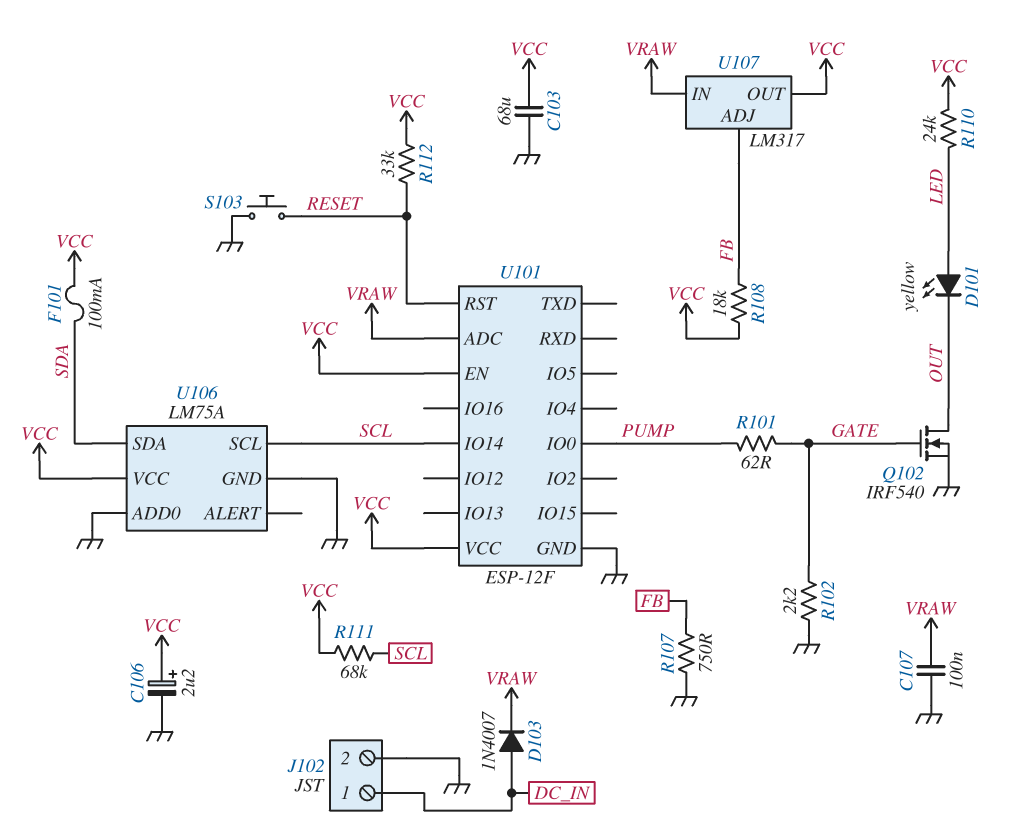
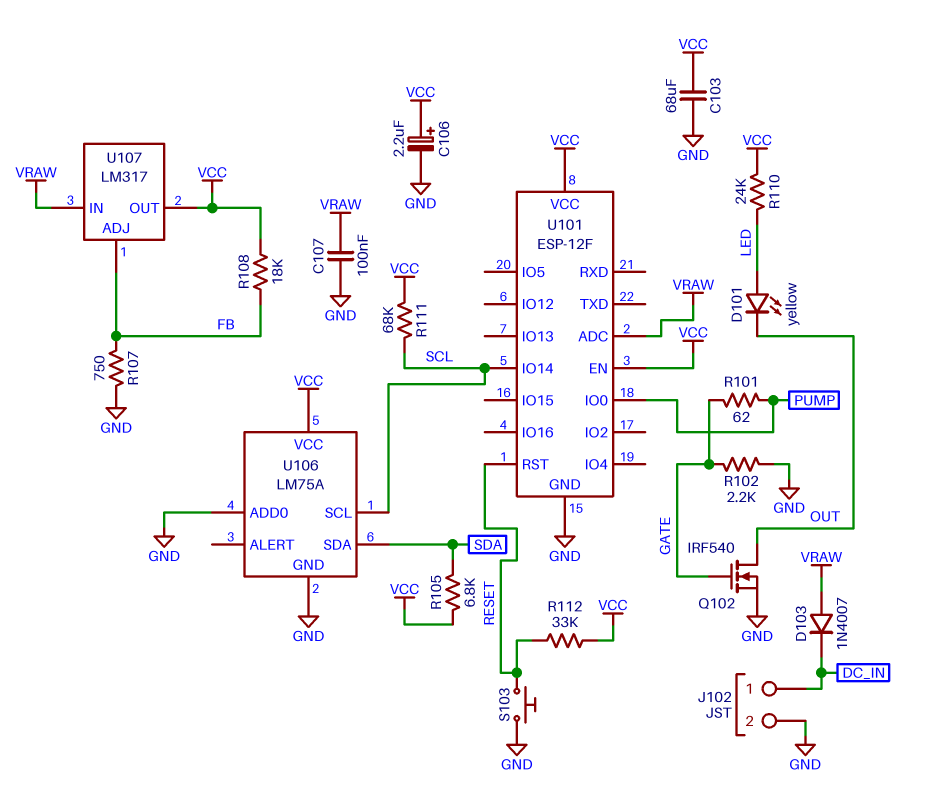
D103: diode 1N4007 (A DC_IN, K VRAW) -> diode 1N4007 (A VRAW, K DC_IN)
F101: 100mA (SDA, VCC) -> none
R105: none -> 6.8k (SDA, VCC)

